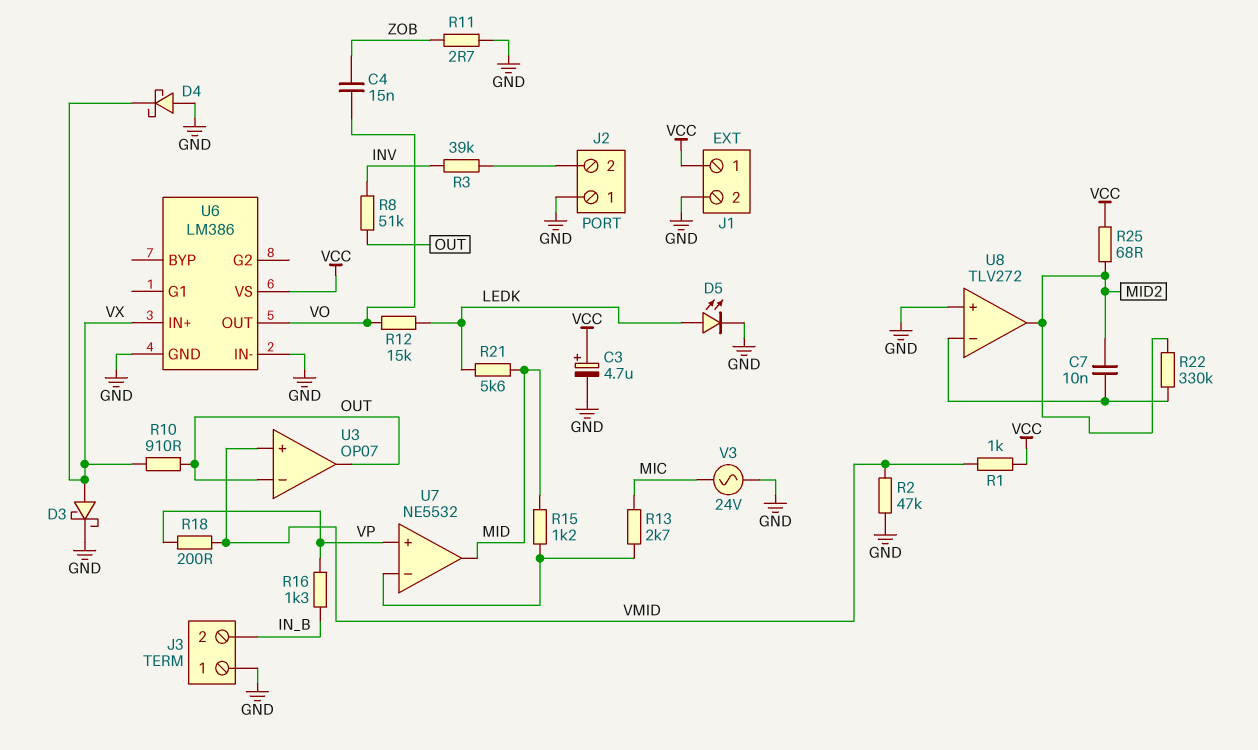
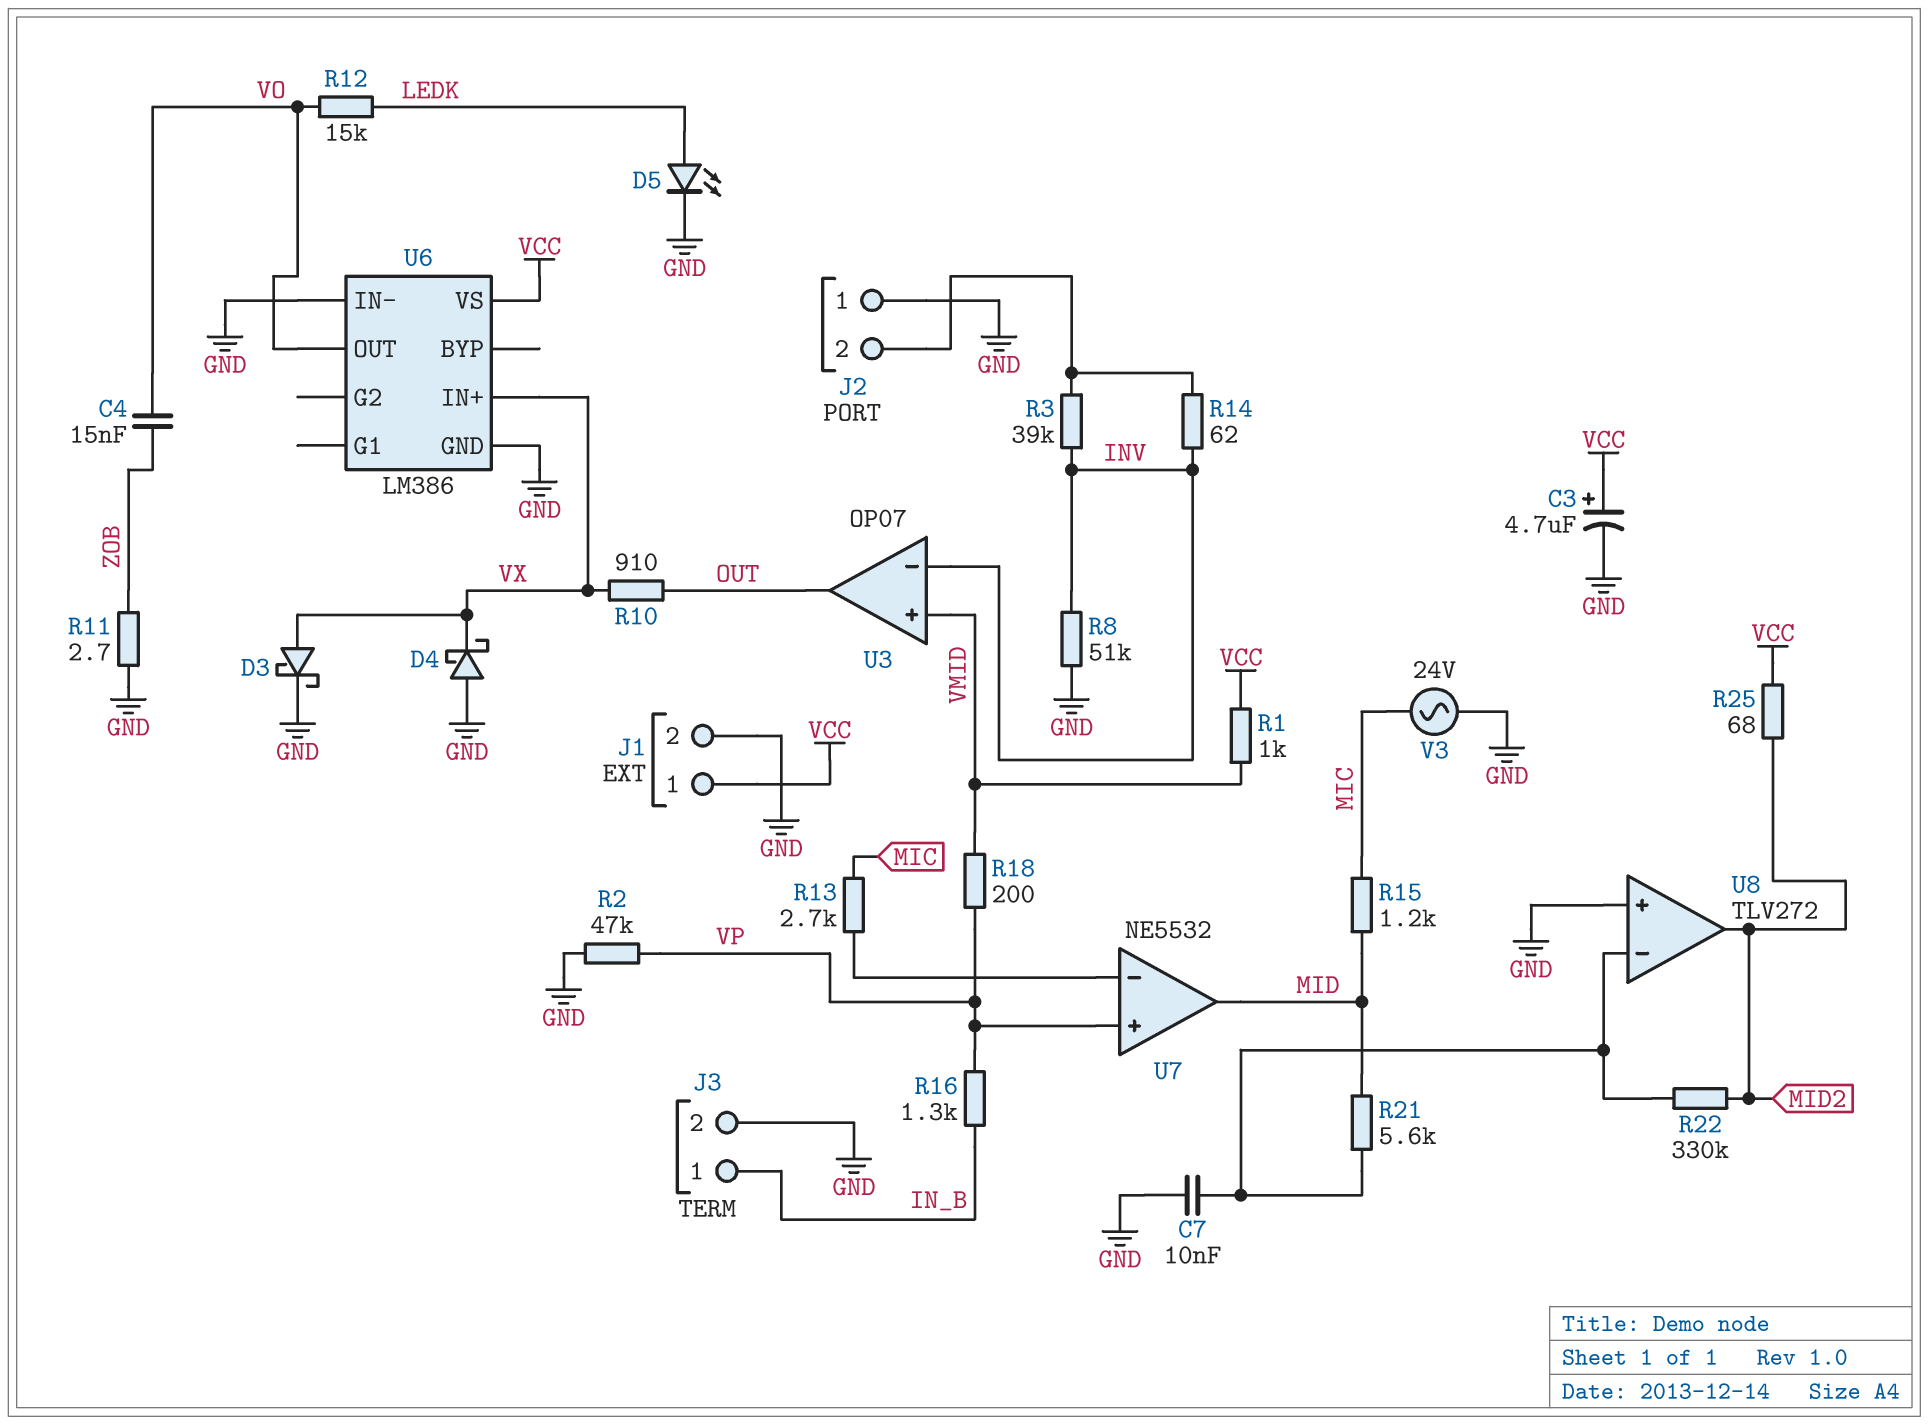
C7: 10nF (MID2, U8/in-) -> 10nF (GND, U8/in-)
J3 pin 1: GND -> IN_B
J3 pin 2: IN_B -> GND
R2: 47k (GND, VMID) -> 47k (GND, VP)
R8: 51k (INV, OUT) -> 51k (GND, INV)
R14: none -> 62 (INV, J2/2)
R15: 1.2k (MID, U7/in-) -> 1.2k (MIC, MID)
R21: 5.6k (LEDK, MID) -> 5.6k (MID, U8/in-)
U3 pin in-: OUT -> INV

